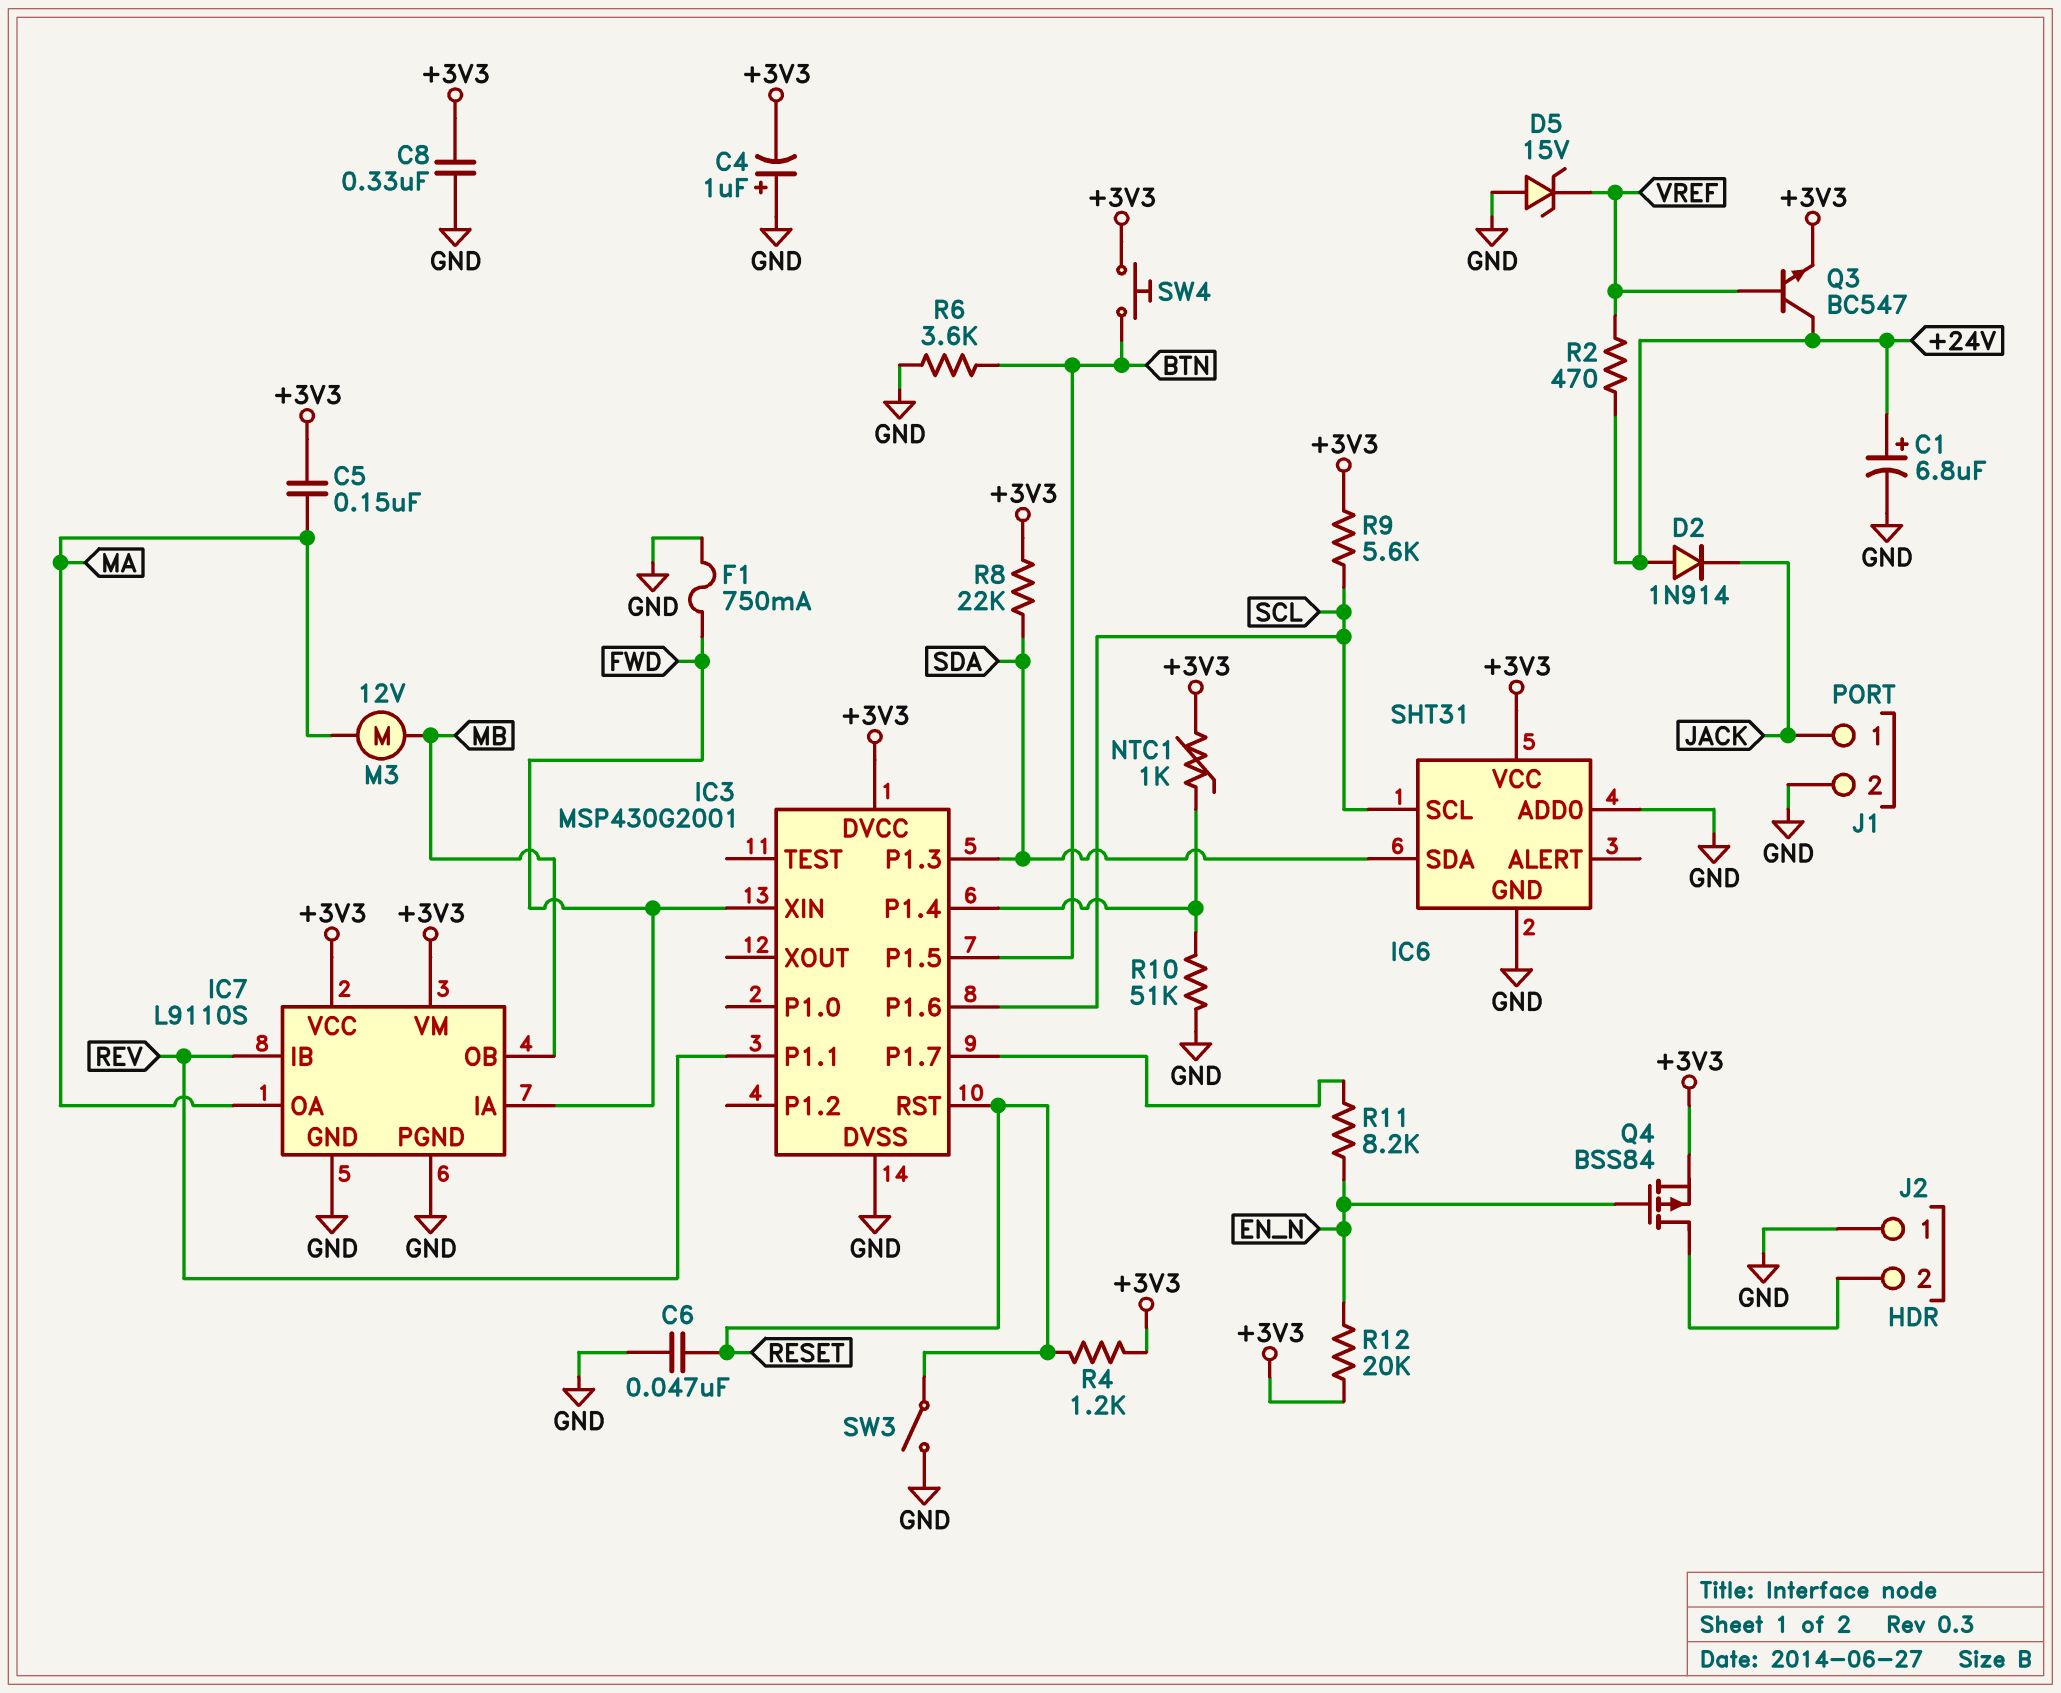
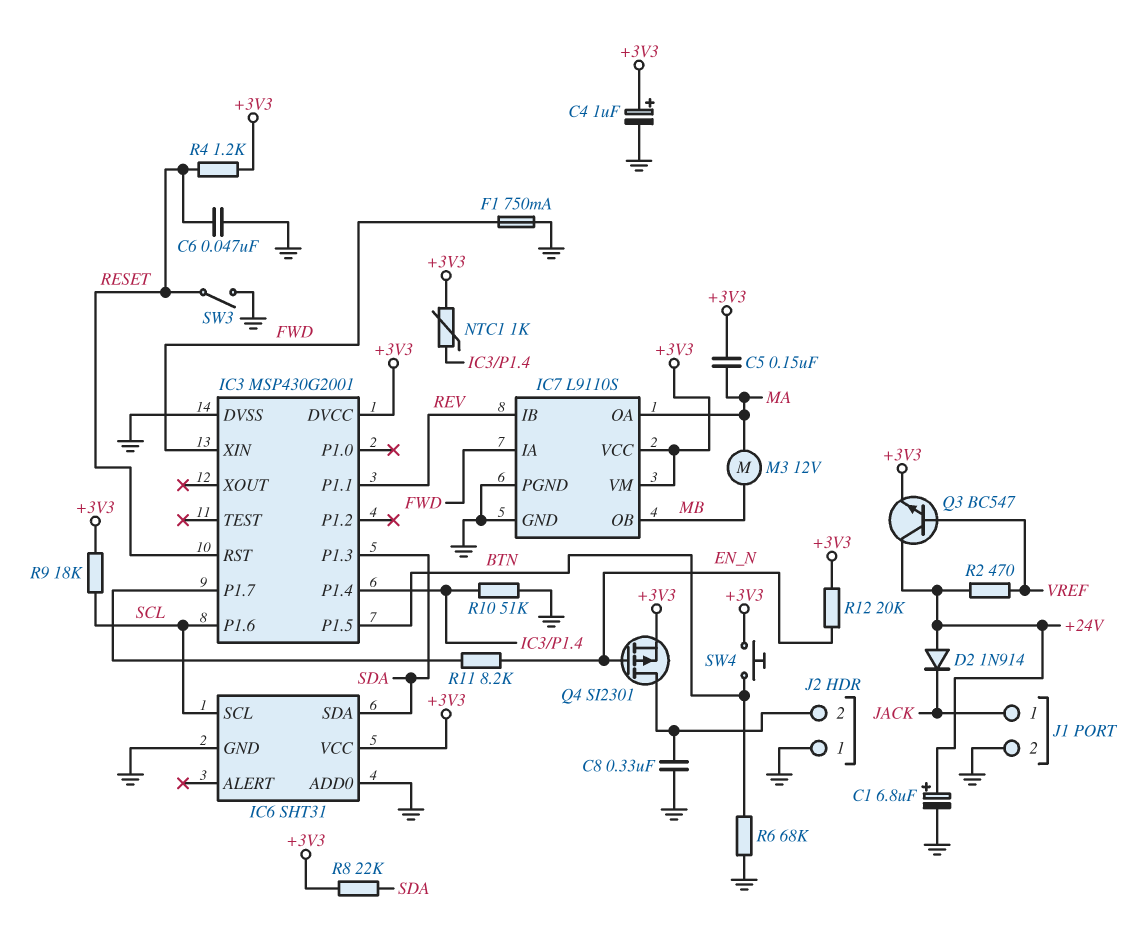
C4: 1uF (plus GND, minus +3V3) -> 1uF (plus +3V3, minus GND)
C8: 330nF (+3V3, GND) -> 330nF (GND, J2/2)
D5: zener 15V (A GND, K VREF) -> none
Q4: PMOS BSS84 (G EN_N, D J2/2, S +3V3) -> PMOS SI2301 (G EN_N, D J2/2, S +3V3)
R6: 3.6k (BTN, GND) -> 68k (BTN, GND)
R9: 5.6k (+3V3, SCL) -> 18k (+3V3, SCL)

